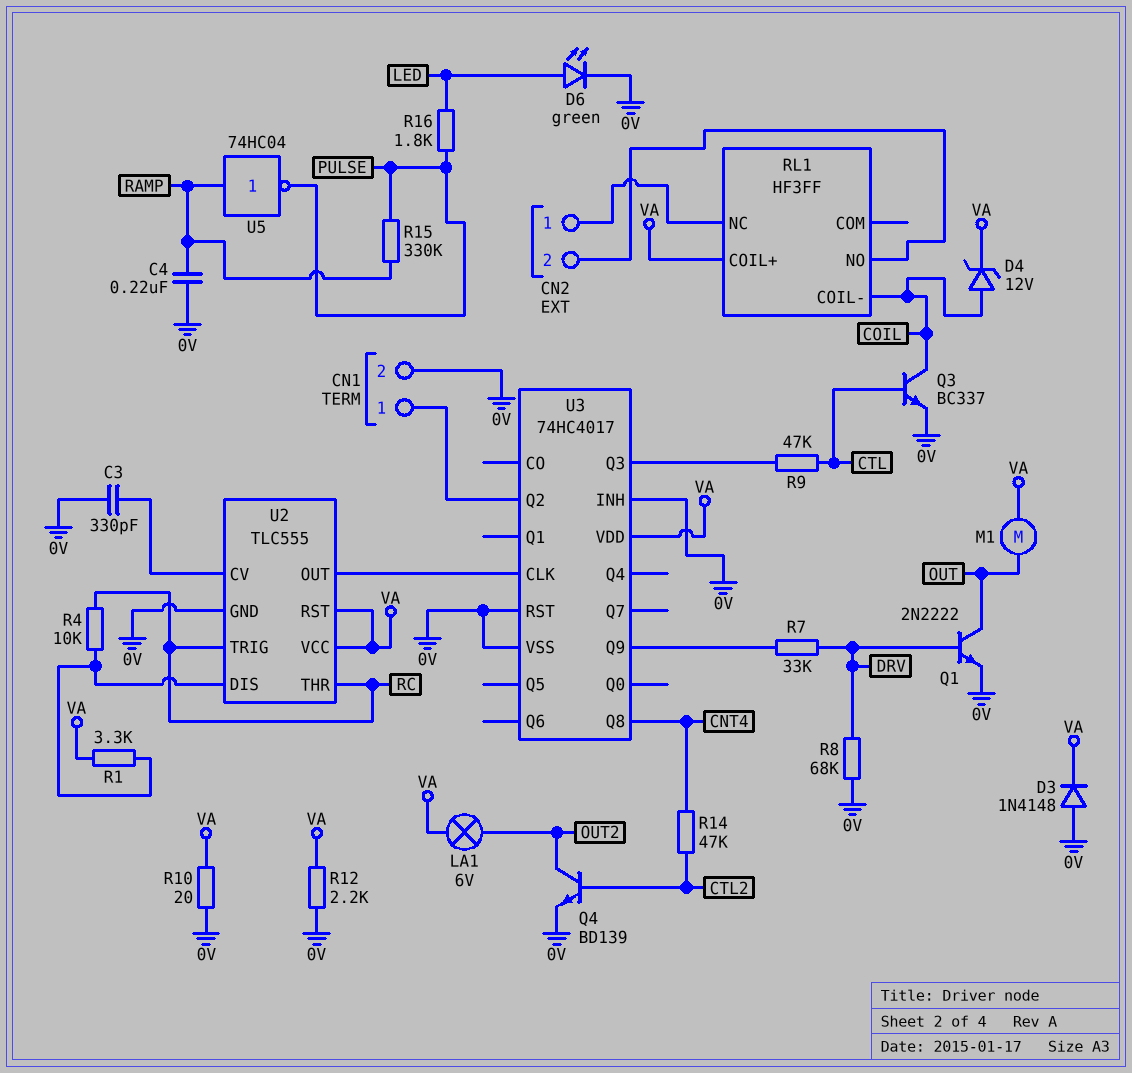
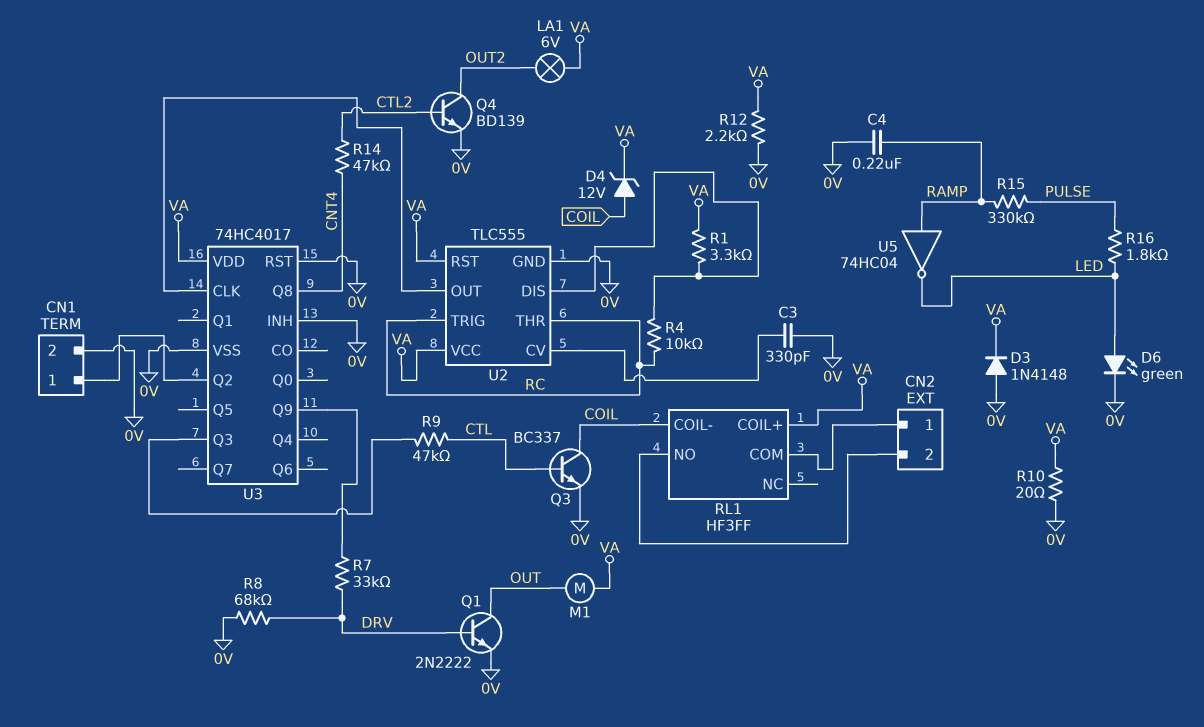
RL1 pin COM: none -> CN2/1
RL1 pin NC: CN2/1 -> none
U5: NOT 74HC04 (in RAMP, out PULSE) -> NOT 74HC04 (in RAMP, out LED)

